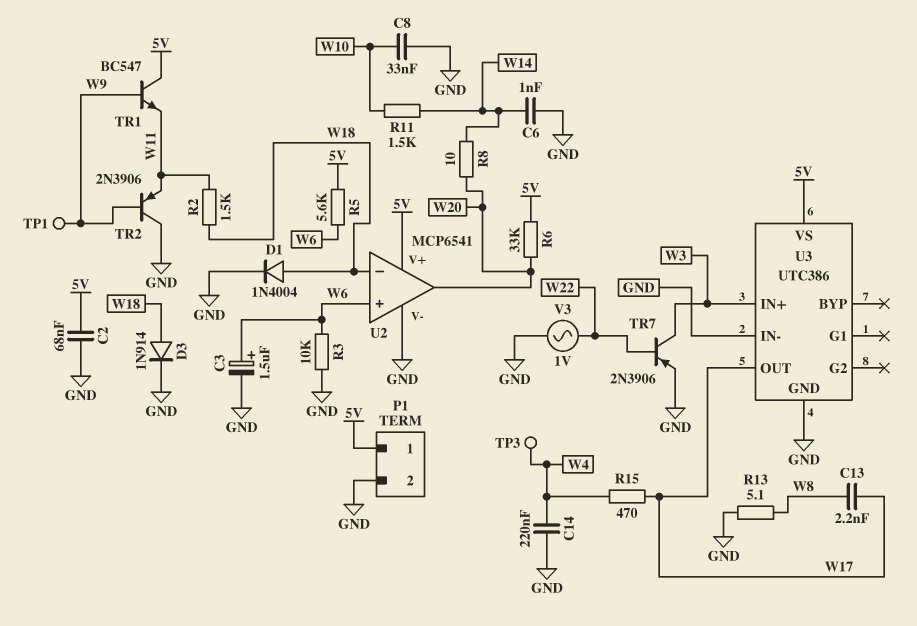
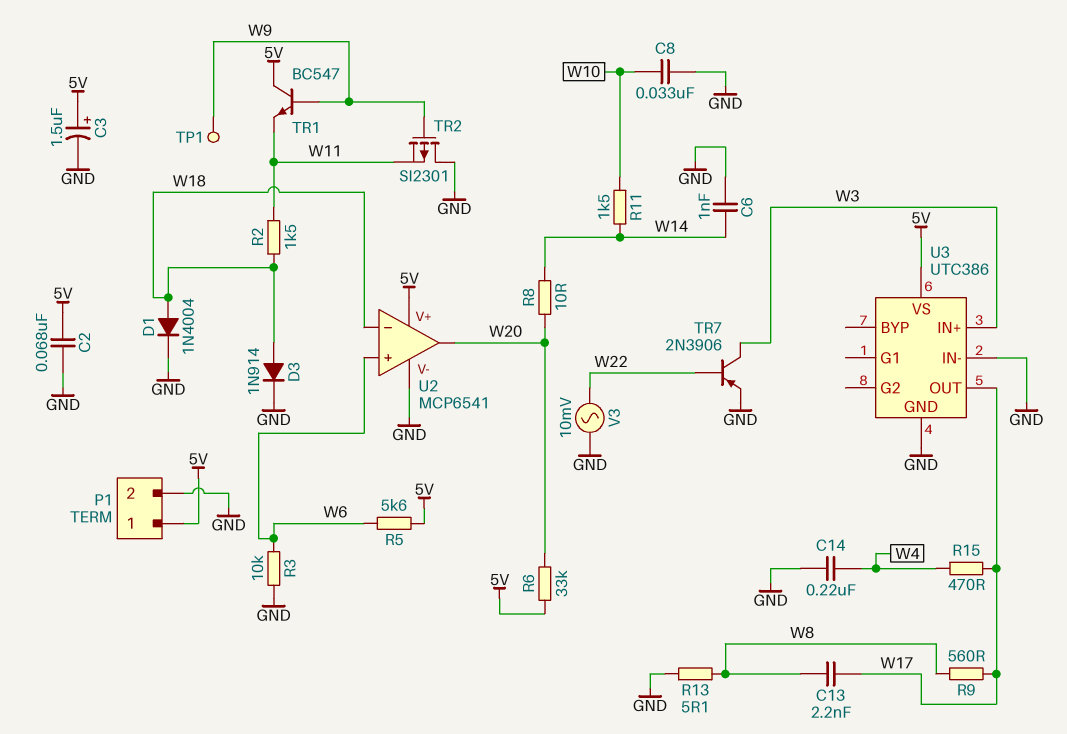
C3: 1.5uF (plus W6, minus GND) -> 1.5uF (plus 5V, minus GND)
R9: none -> 560 (W8, W17)
TP3: test point (W4) -> none
TR2: PNP 2N3906 (B W9, C GND, E W11) -> PMOS SI2301 (G W9, D GND, S W11)
V3: AC 1V (GND, W22) -> AC 10mV (GND, W22)

